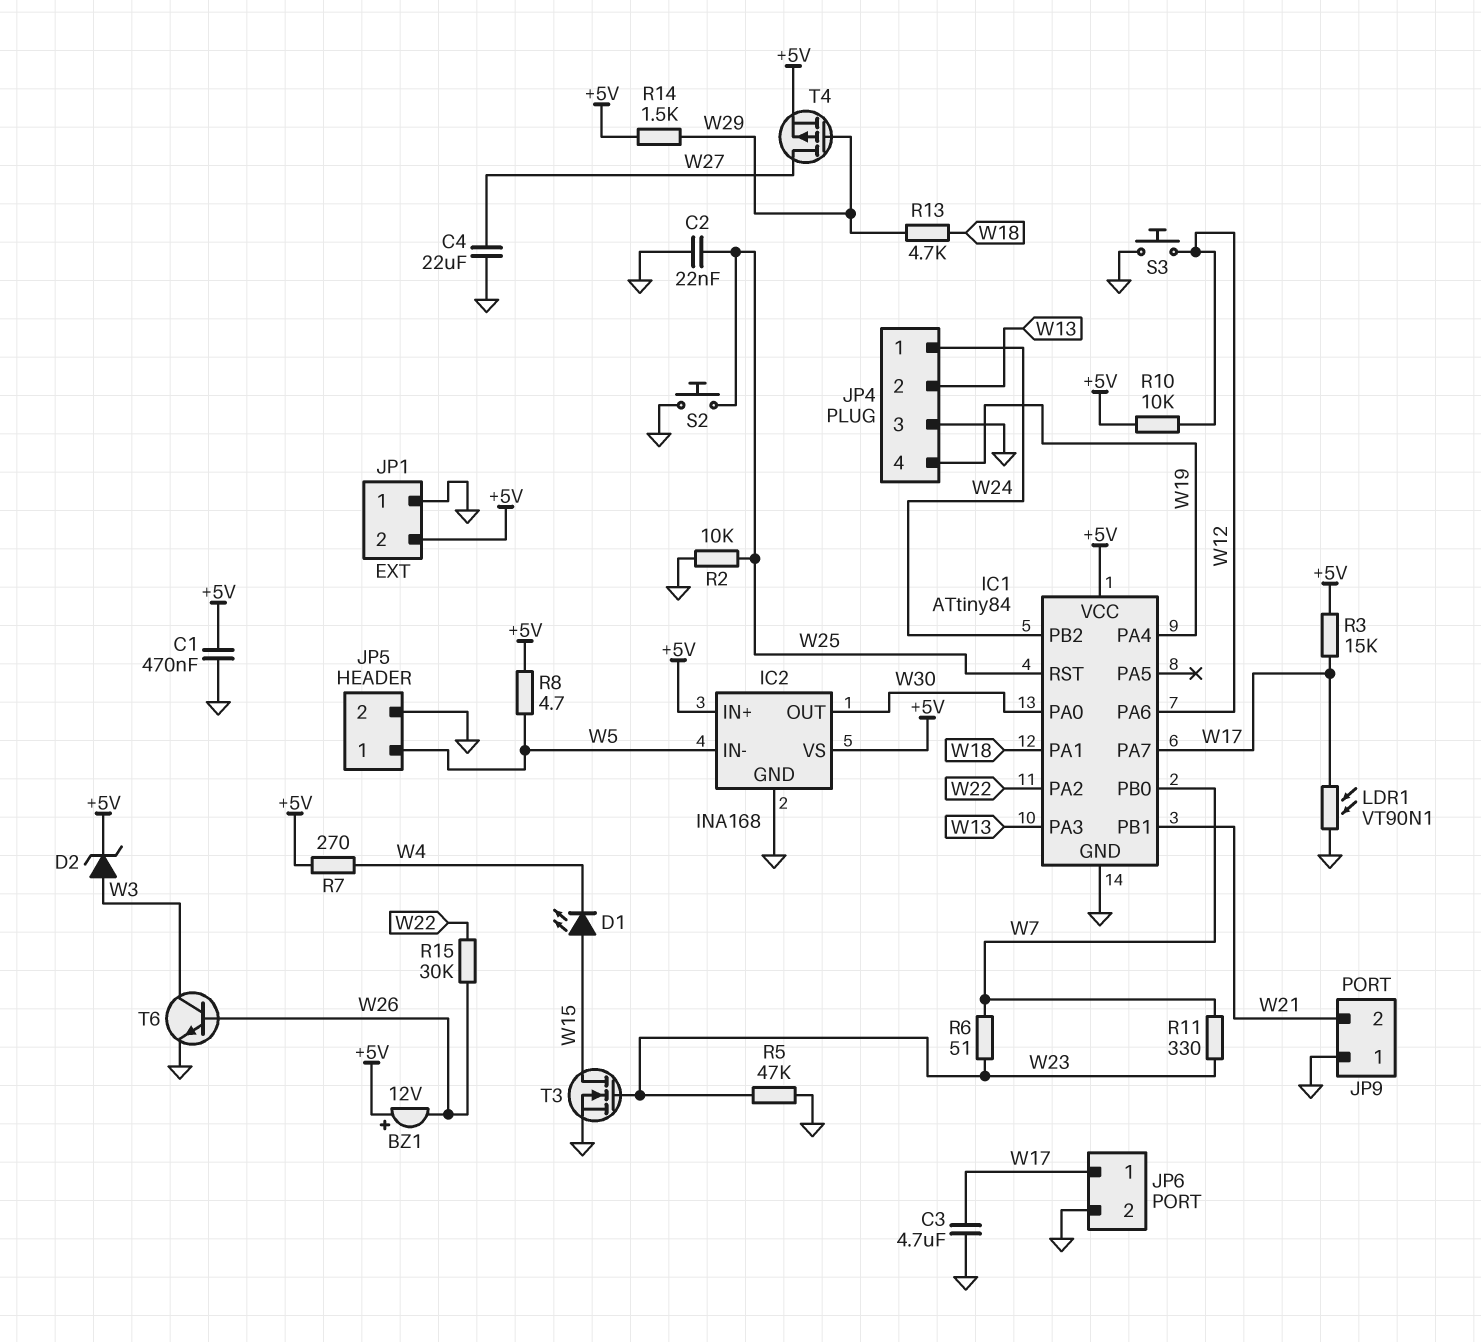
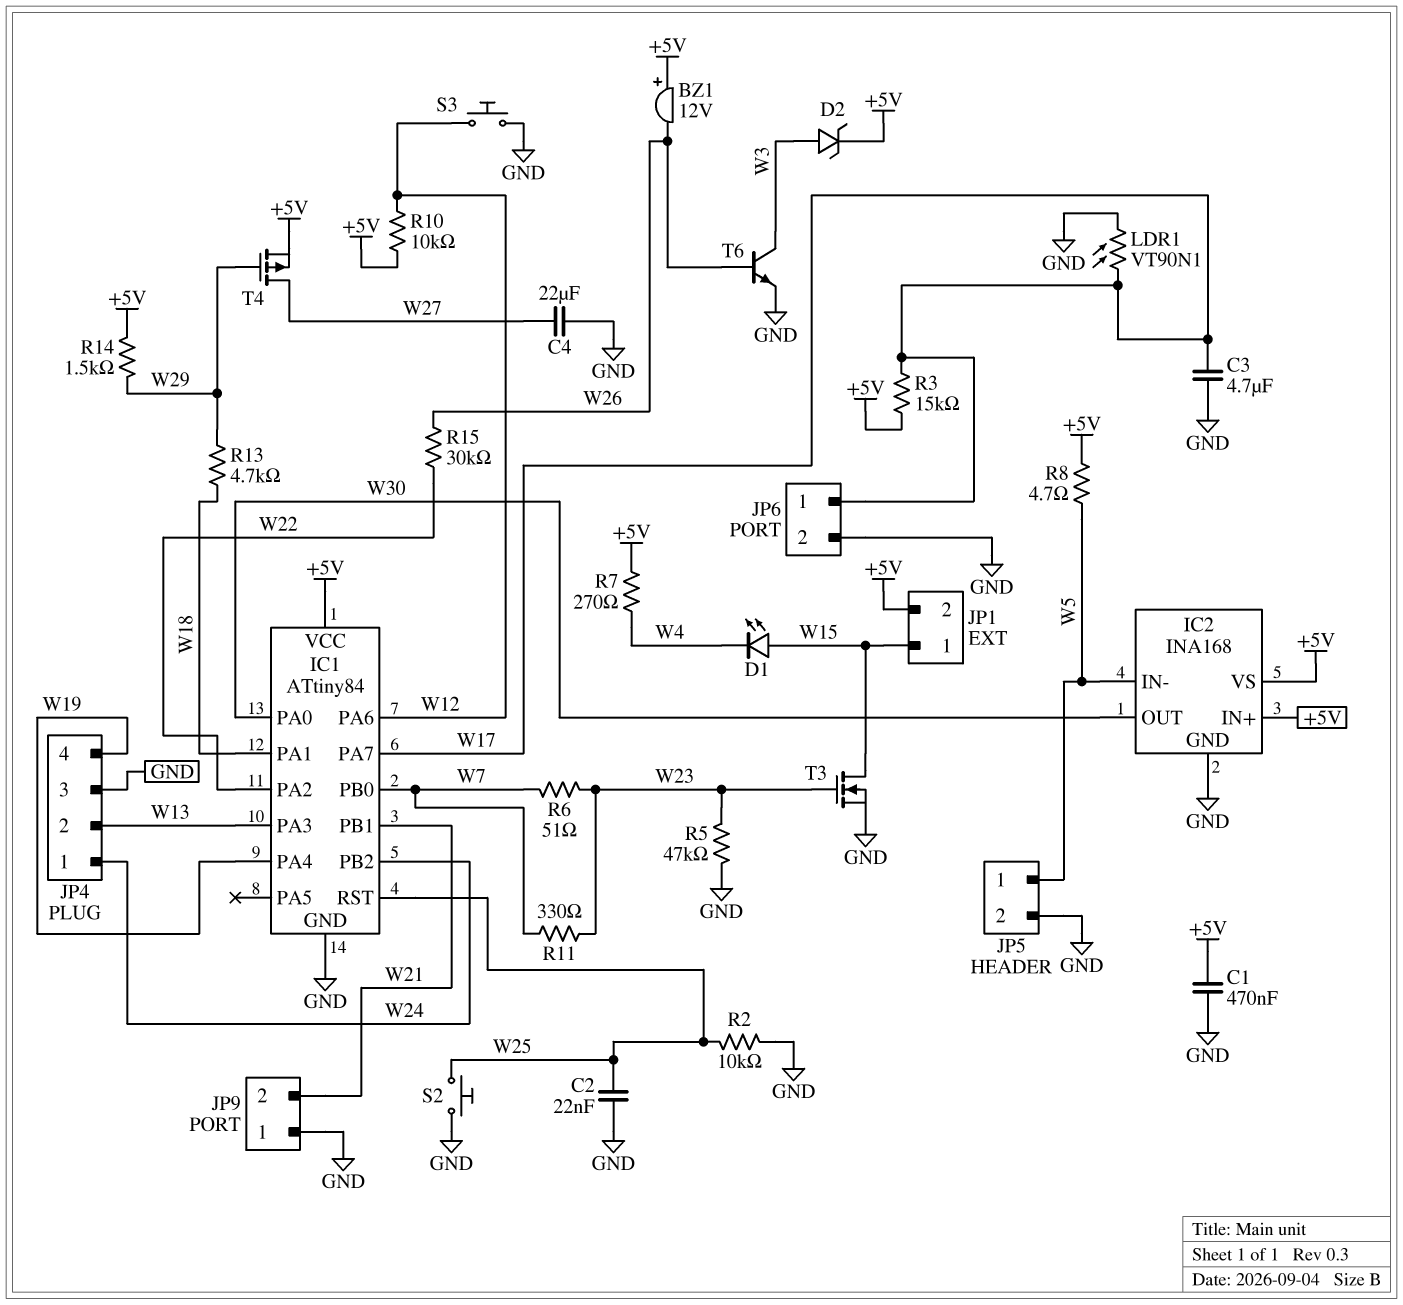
JP1 pin 1: GND -> W15

